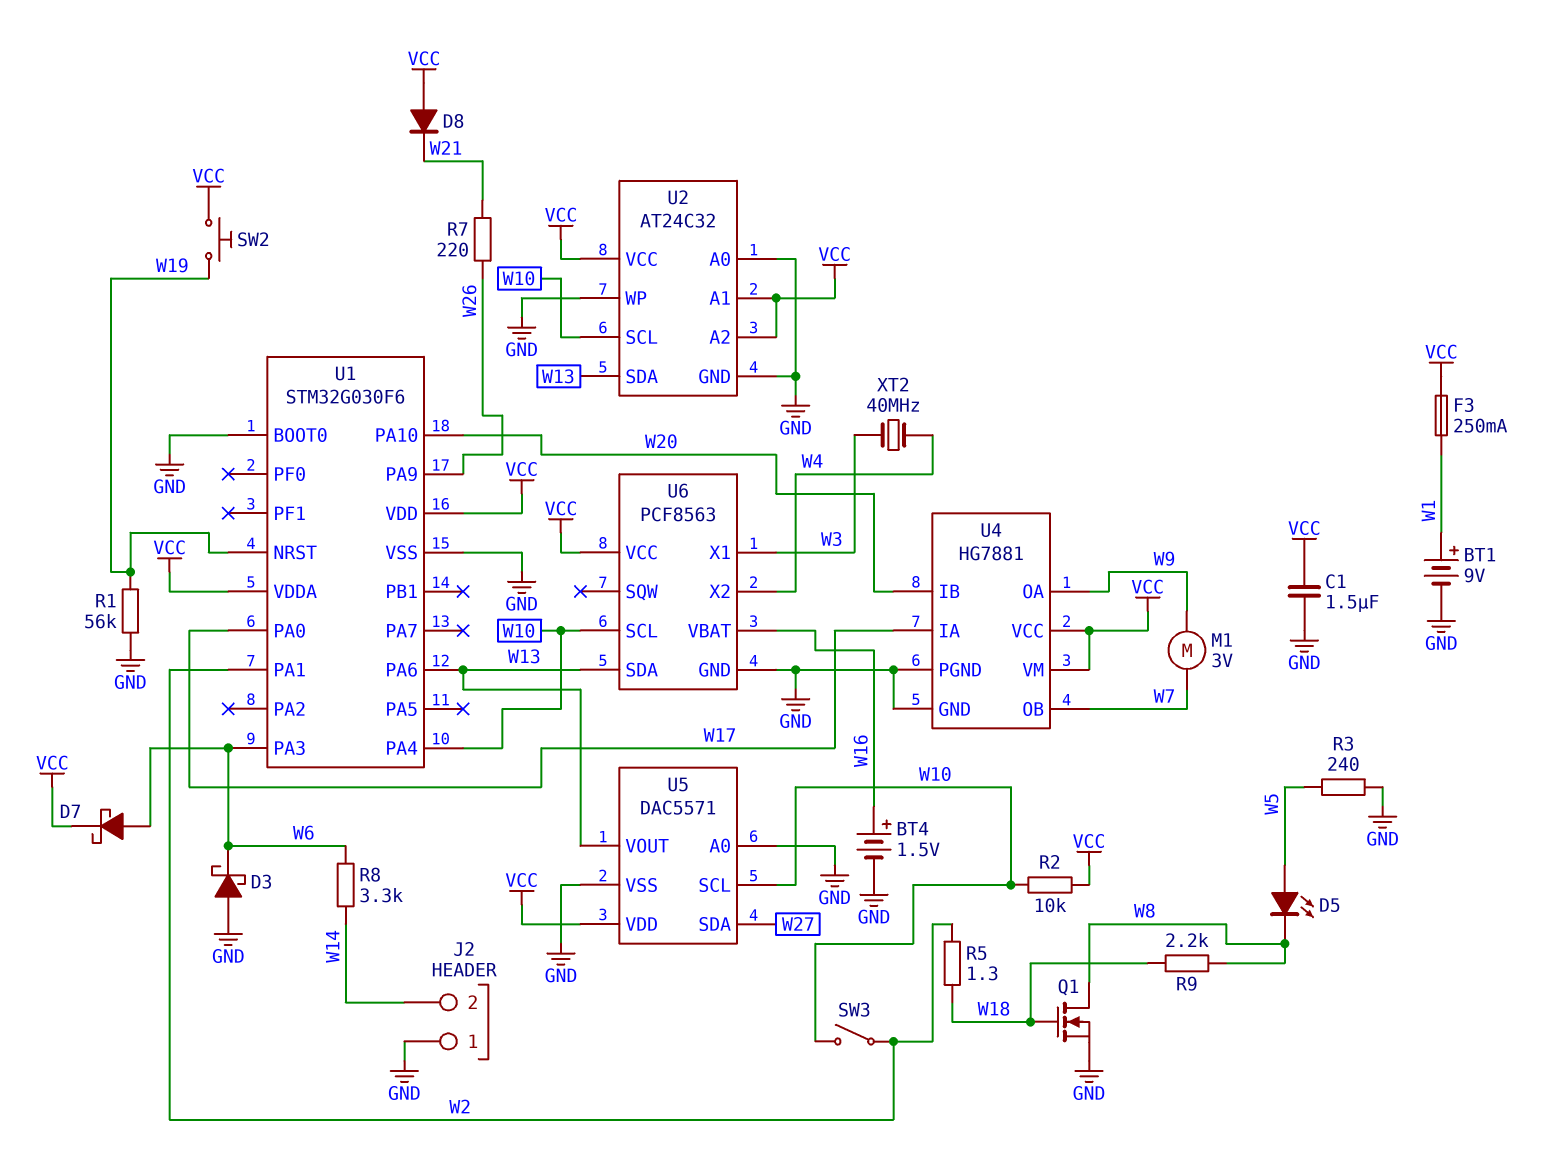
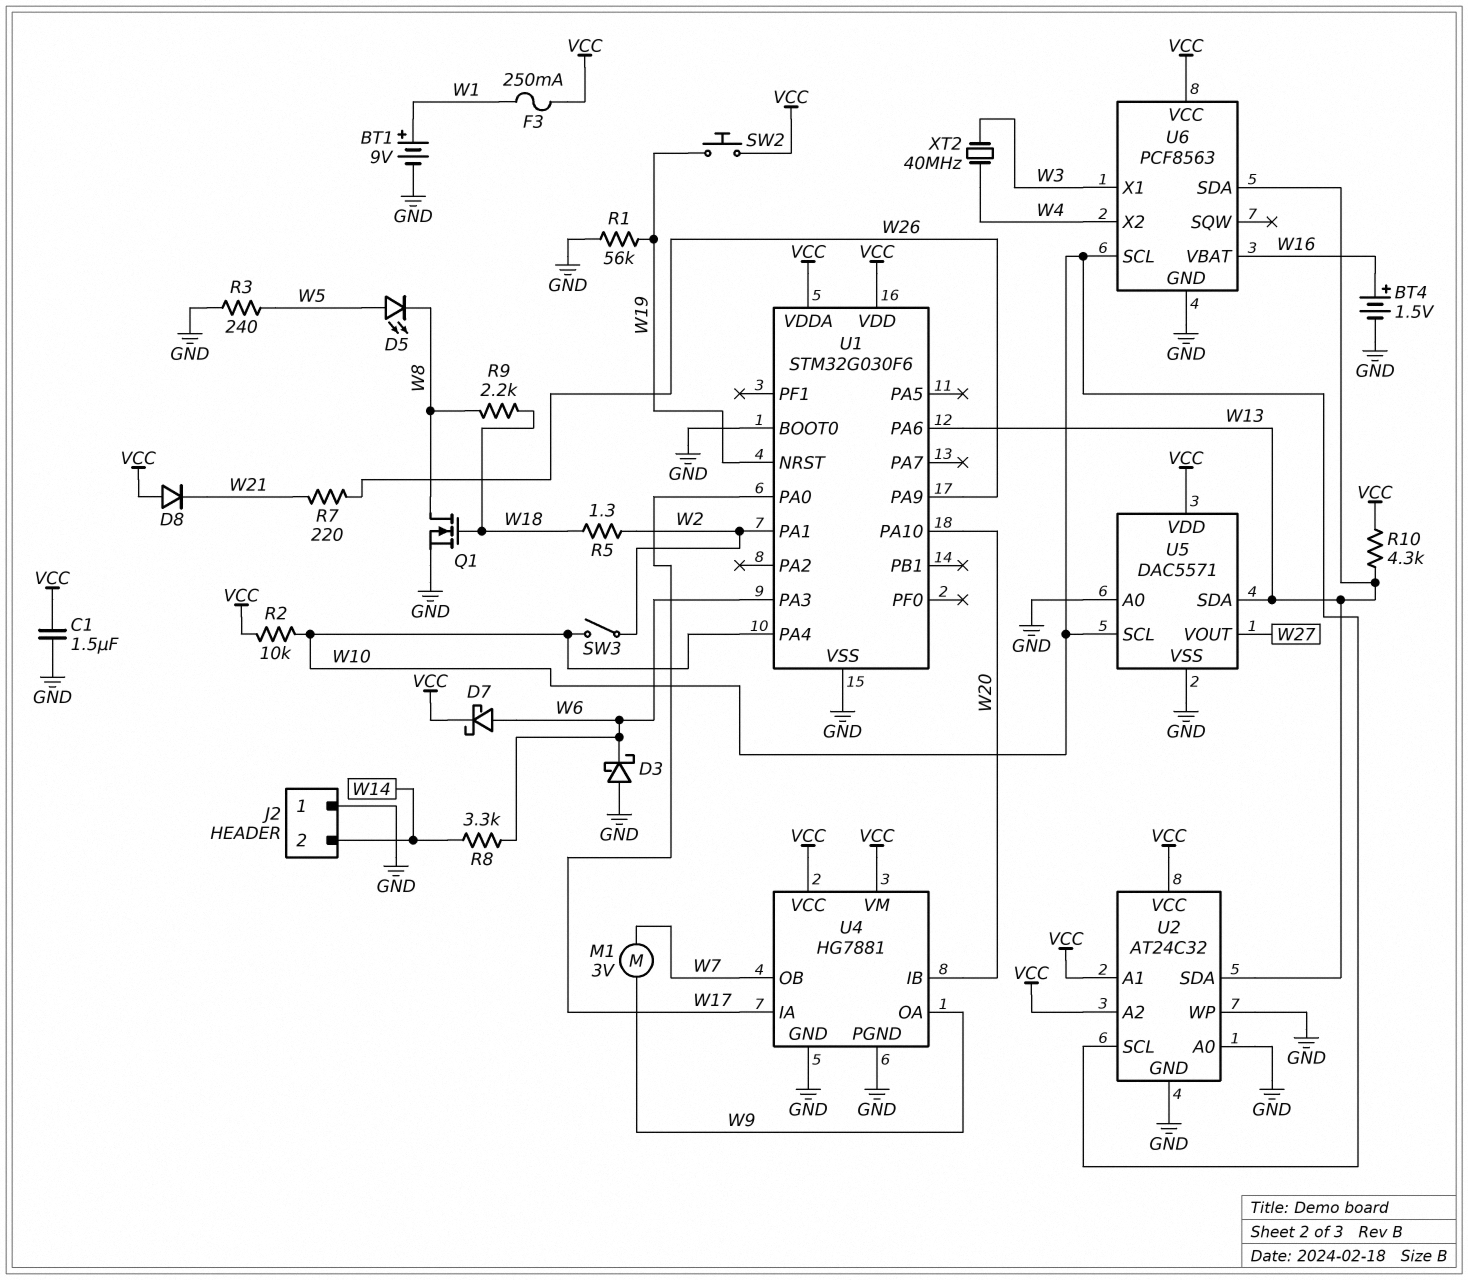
R10: none -> 4.3k (VCC, W13)
U5 pin SDA: W27 -> W13
U5 pin VOUT: W13 -> W27

